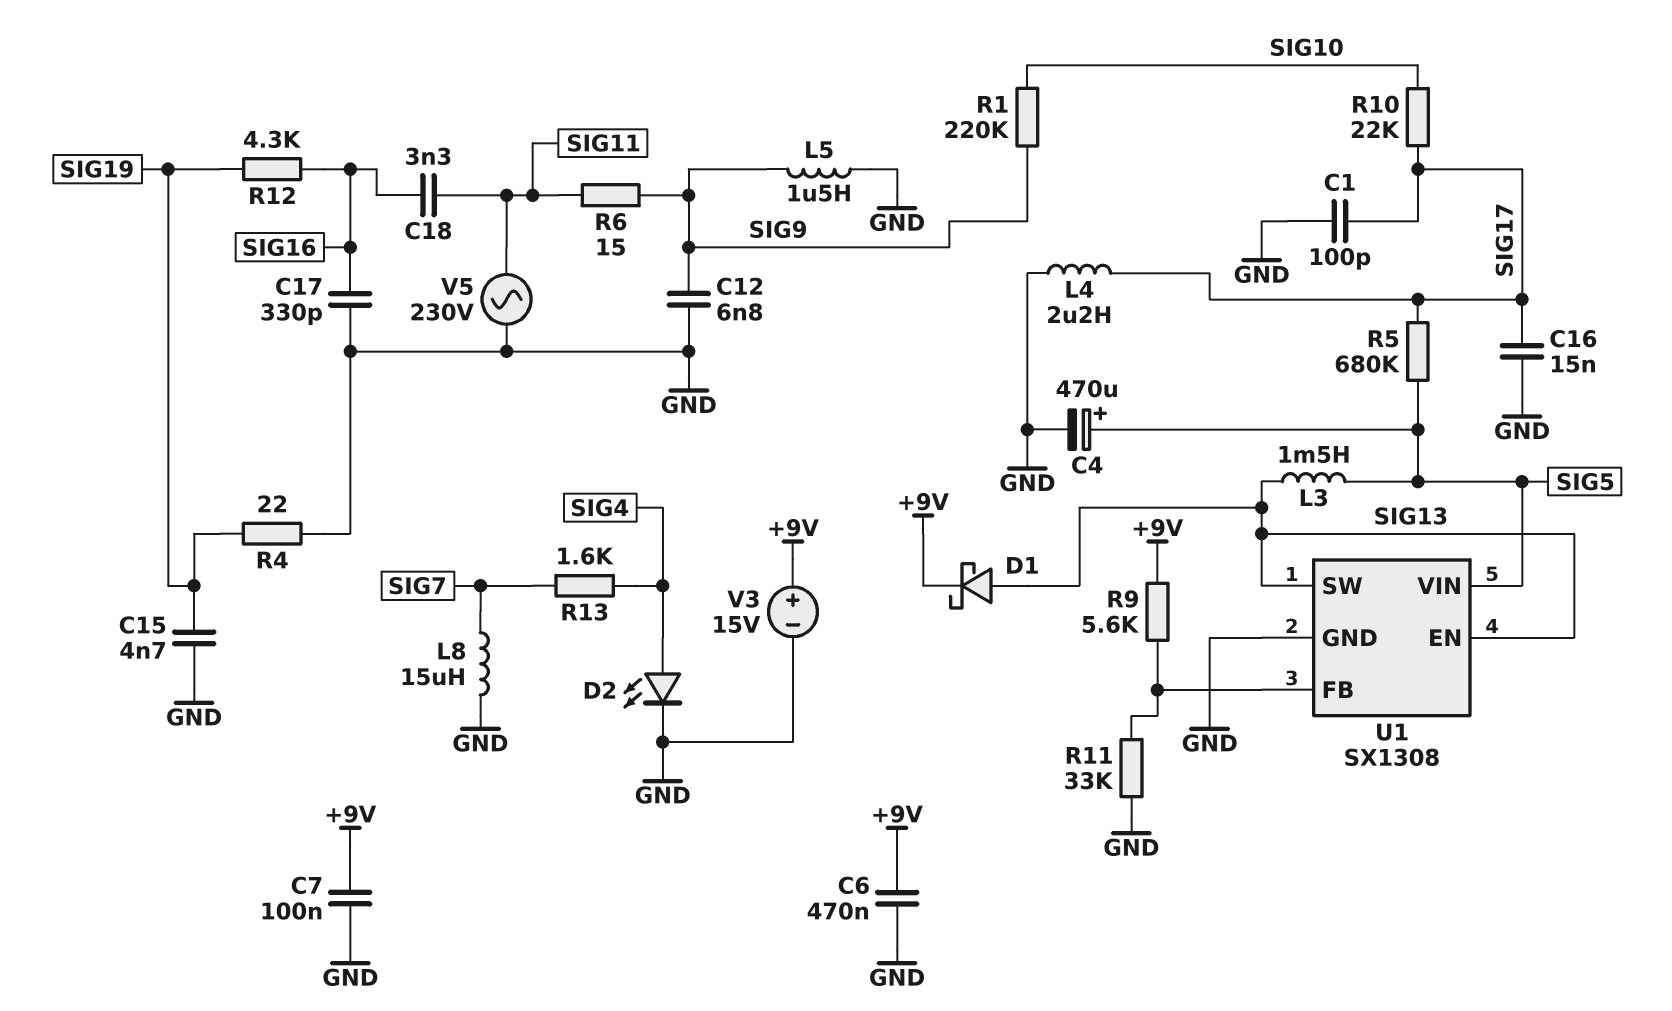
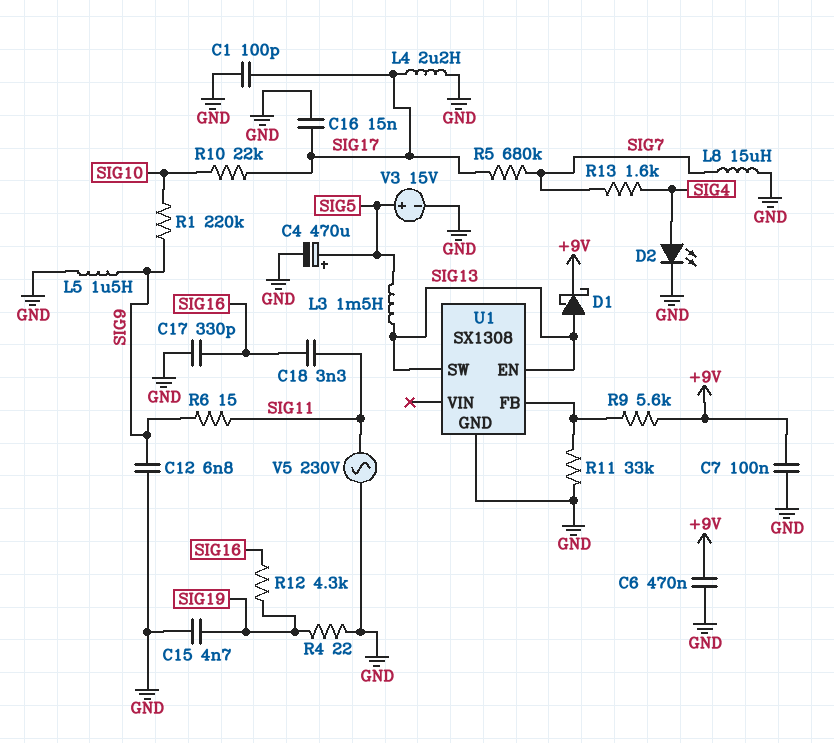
R5: 680k (SIG5, SIG17) -> 680k (SIG7, SIG17)
U1 pin VIN: SIG5 -> none
V3: 15V (plus +9V, minus GND) -> 15V (plus SIG5, minus GND)

